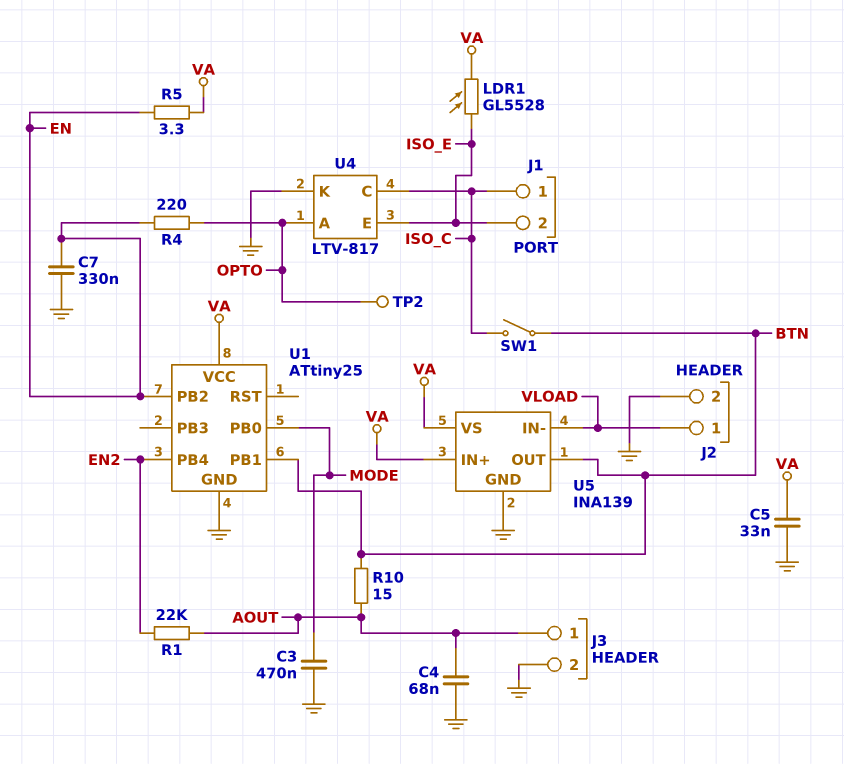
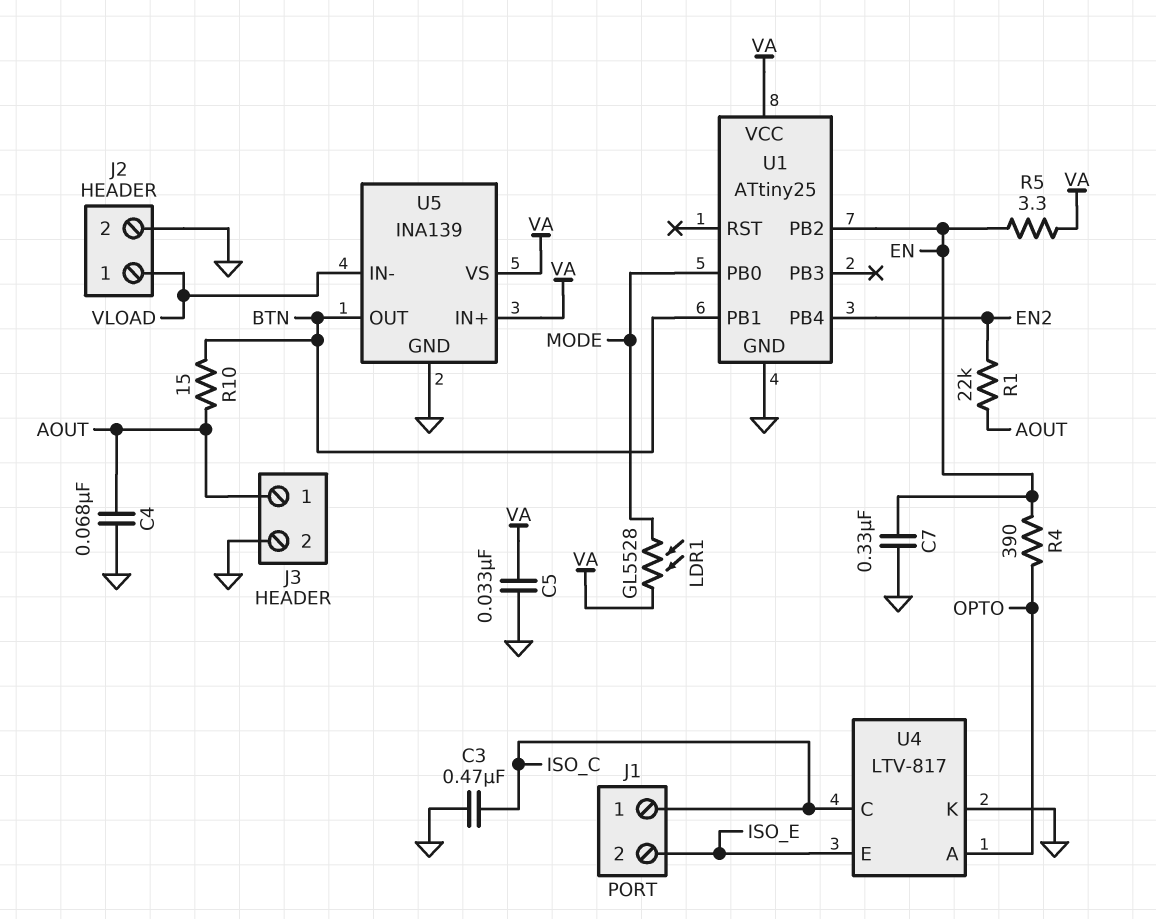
C3: 470nF (GND, MODE) -> 470nF (GND, ISO_C)
LDR1: GL5528 (ISO_E, VA) -> GL5528 (MODE, VA)
R4: 220 (EN, OPTO) -> 390 (EN, OPTO)
SW1: switch (BTN, ISO_C) -> none
TP2: test point (OPTO) -> none

